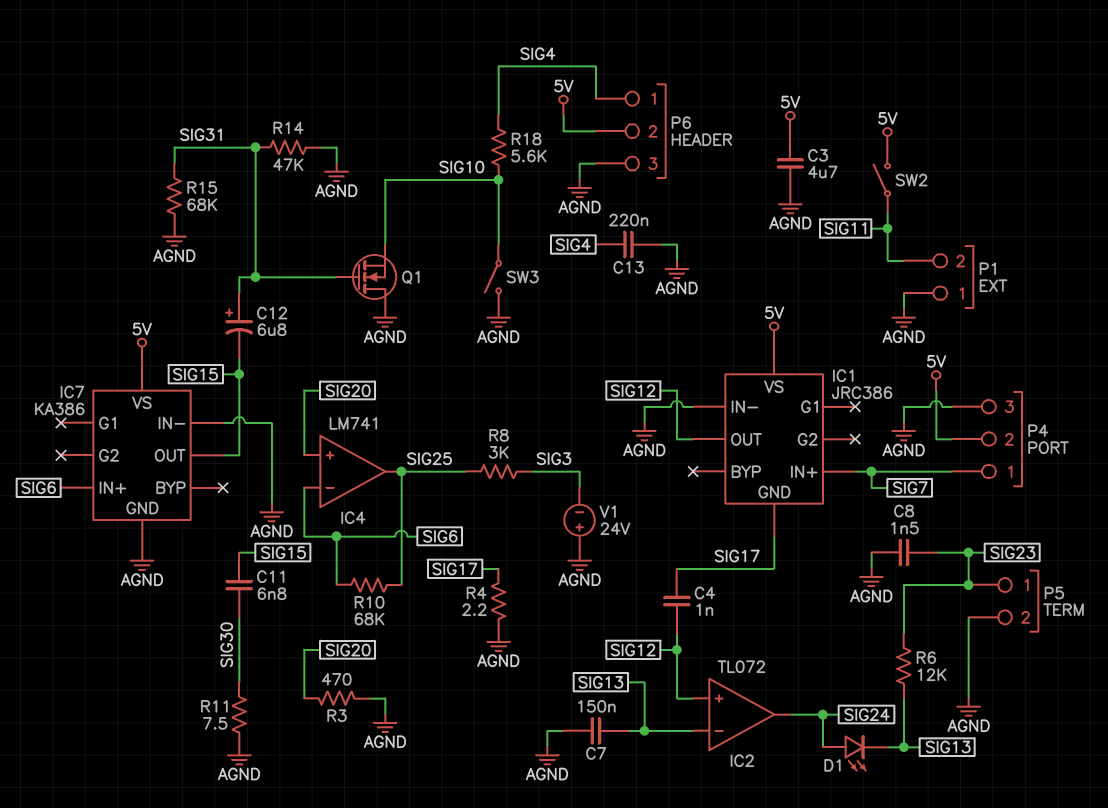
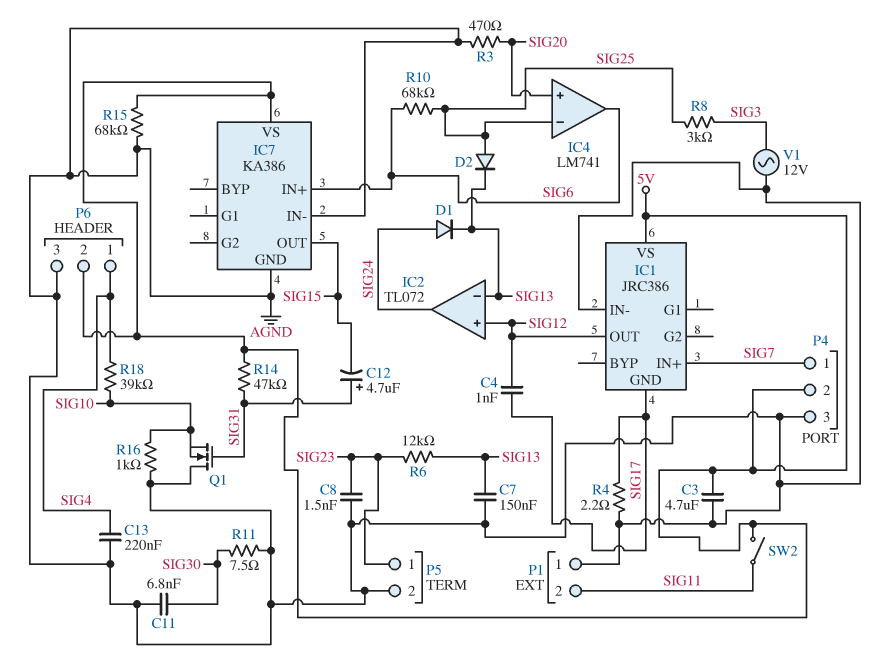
C11: 6.8nF (SIG15, SIG30) -> 6.8nF (AGND, SIG30)
C12: 6.8uF (plus SIG31, minus SIG15) -> 4.7uF (plus SIG31, minus SIG15)
D1: LED (A SIG24, K SIG13) -> diode (A SIG24, K SIG13)
D2: none -> diode (A SIG25, K SIG13)
IC4 pin in-: SIG6 -> SIG25
IC4 pin out: SIG25 -> SIG6
R14: 47k (AGND, SIG31) -> 47k (5V, SIG31)
R15: 68k (AGND, SIG31) -> 68k (5V, AGND)
R16: none -> 1k (AGND, SIG10)
R18: 5.6k (SIG4, SIG10) -> 39k (SIG4, SIG10)
SW3: switch (AGND, SIG10) -> none
V1: 24V (plus AGND, minus SIG3) -> AC 12V (AGND, SIG3)

